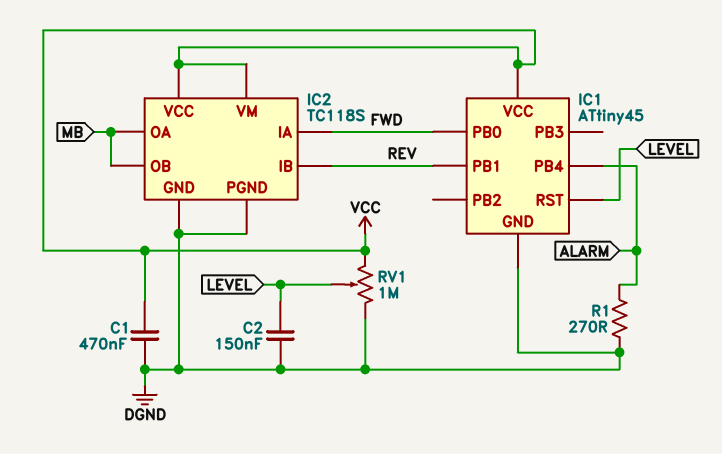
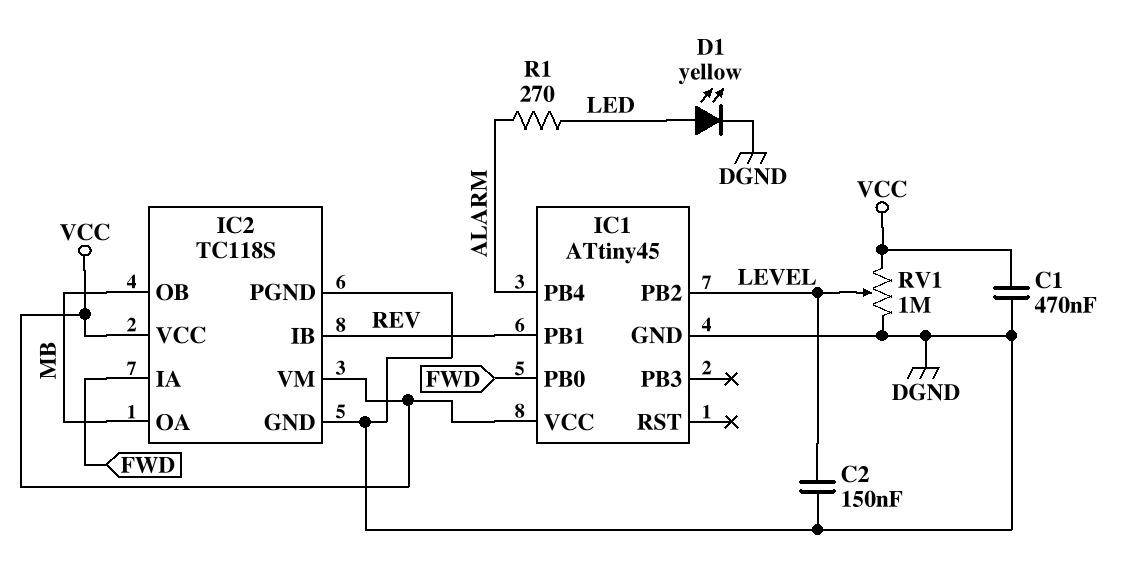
D1: none -> LED yellow (A LED, K DGND)
IC1 pin PB2: none -> LEVEL
IC1 pin RST: LEVEL -> none
R1: 270 (ALARM, DGND) -> 270 (ALARM, LED)

